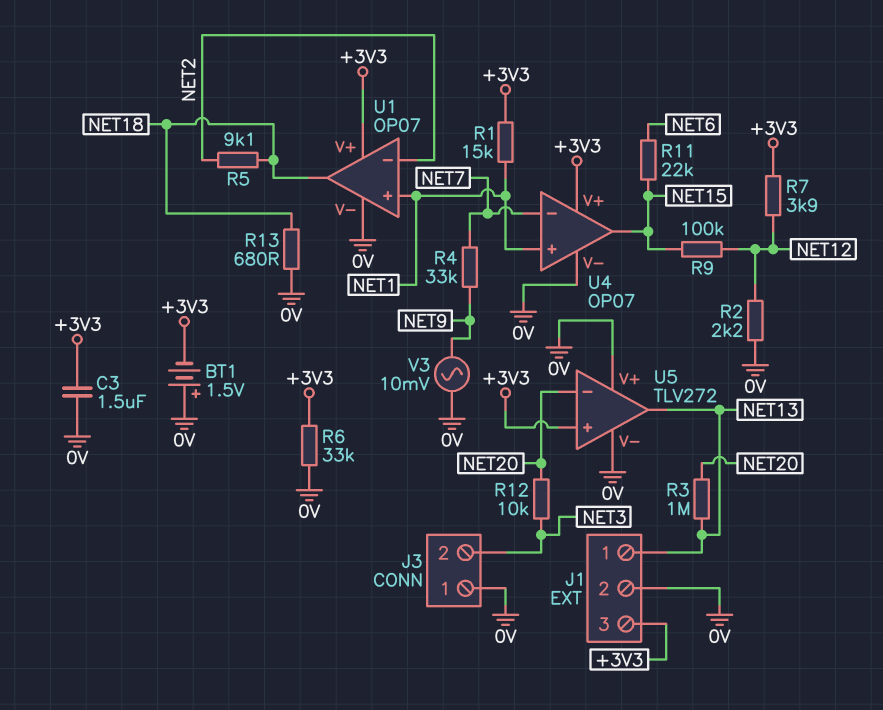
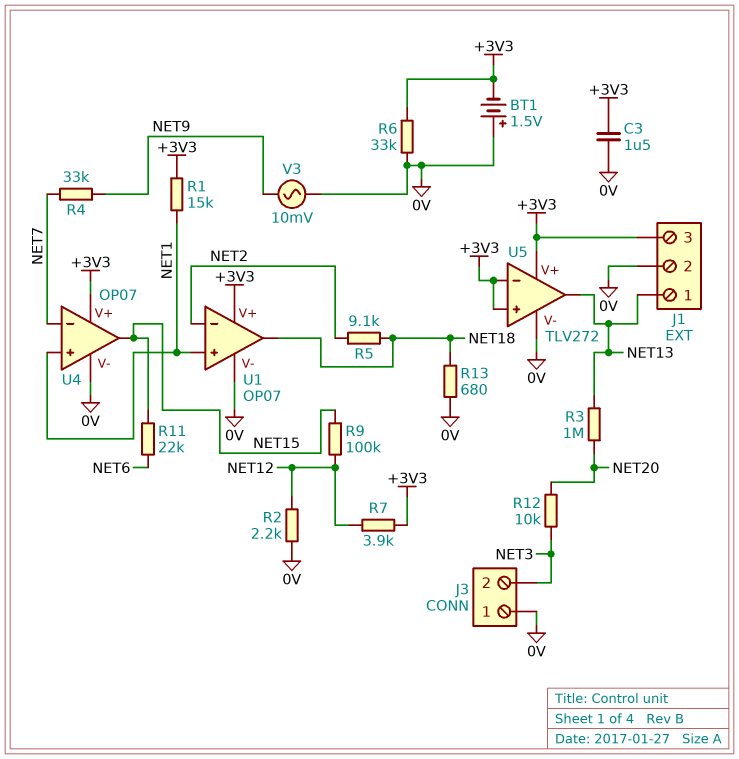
U5 pin V+: 0V -> +3V3
U5 pin in-: NET20 -> +3V3

